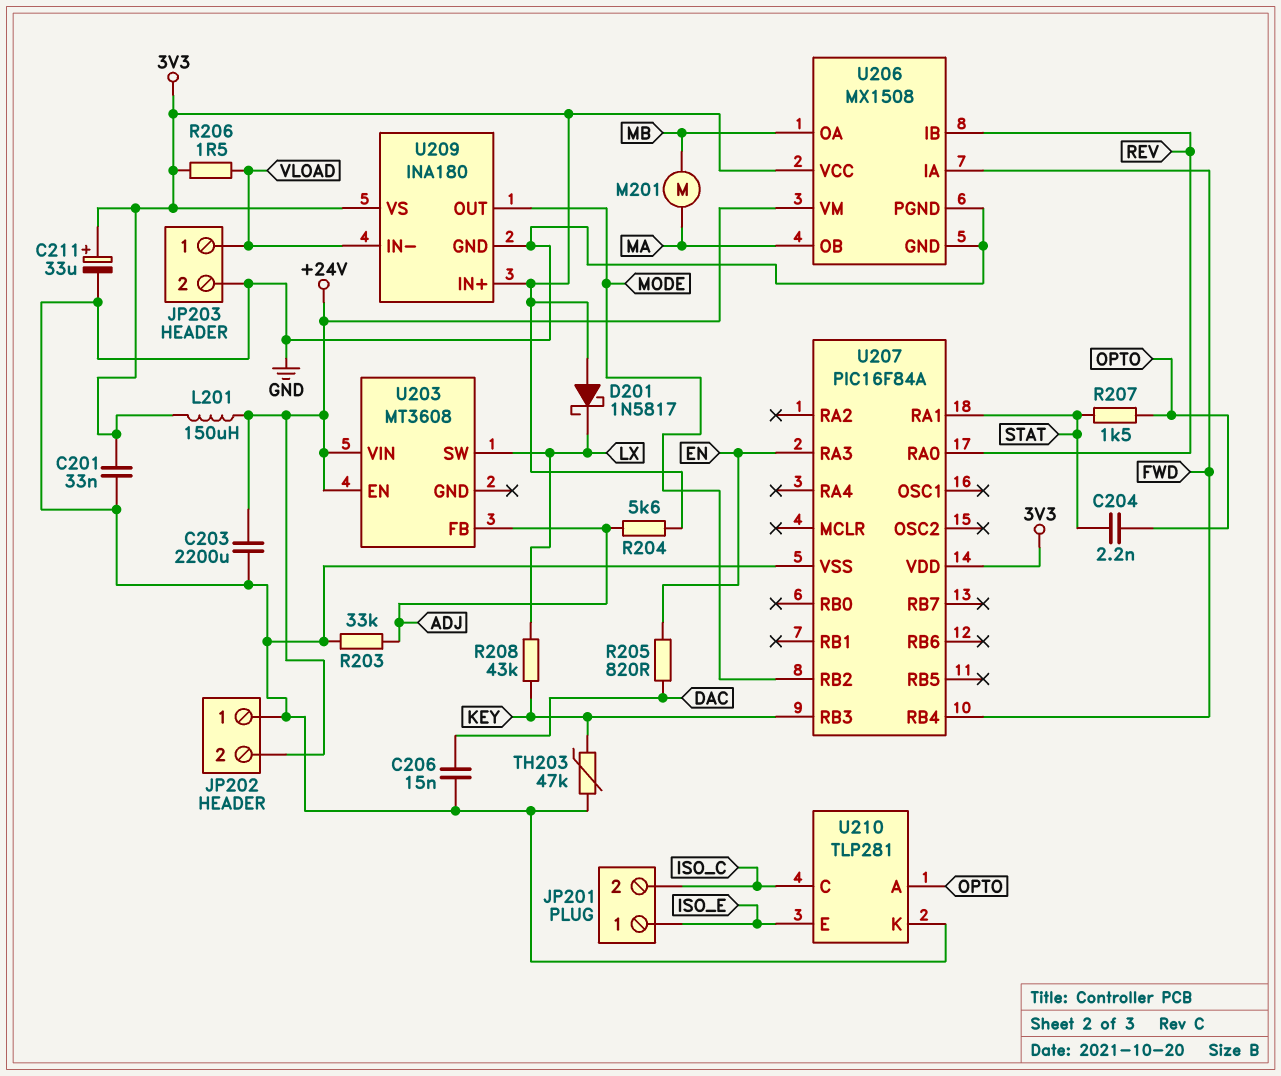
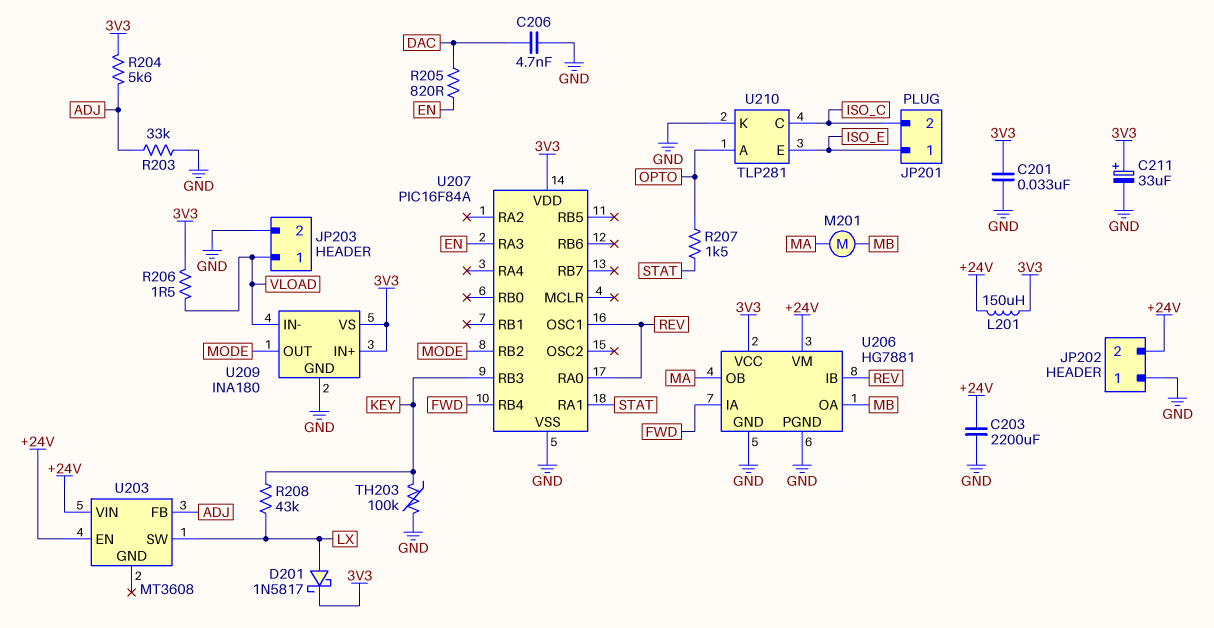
C204: 2.2nF (OPTO, STAT) -> none
C206: 15nF (DAC, GND) -> 4.7nF (DAC, GND)
D201: schottky 1N5817 (A 3V3, K LX) -> schottky 1N5817 (A LX, K 3V3)
TH203: 47k (GND, KEY) -> 100k (GND, KEY)
U206: MX1508 -> HG7881
U207 pin OSC1: none -> REV

